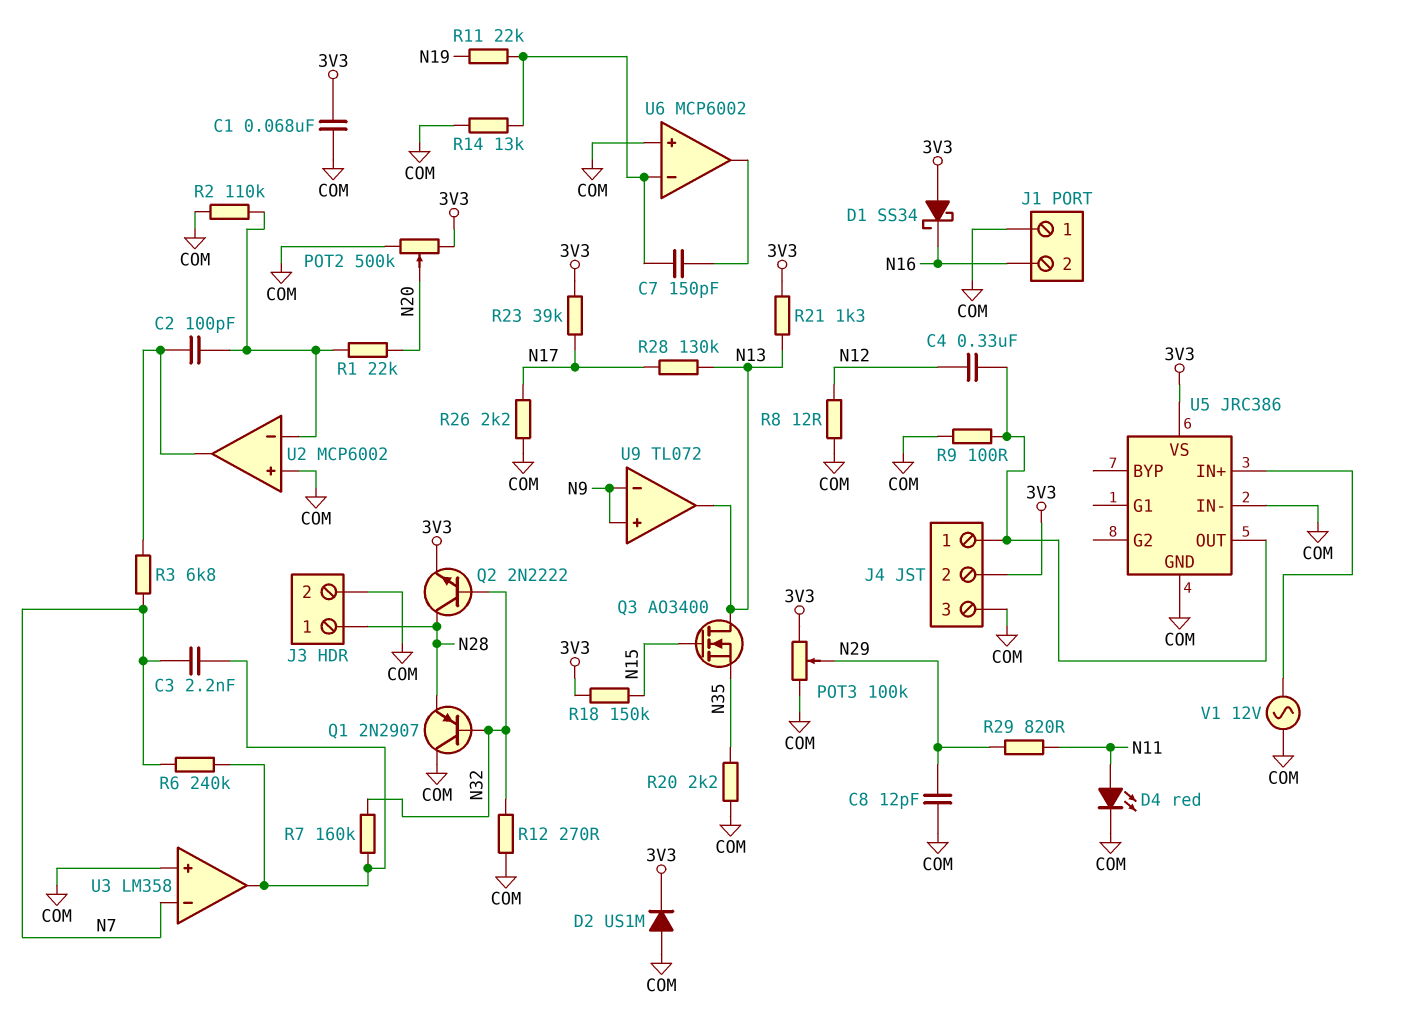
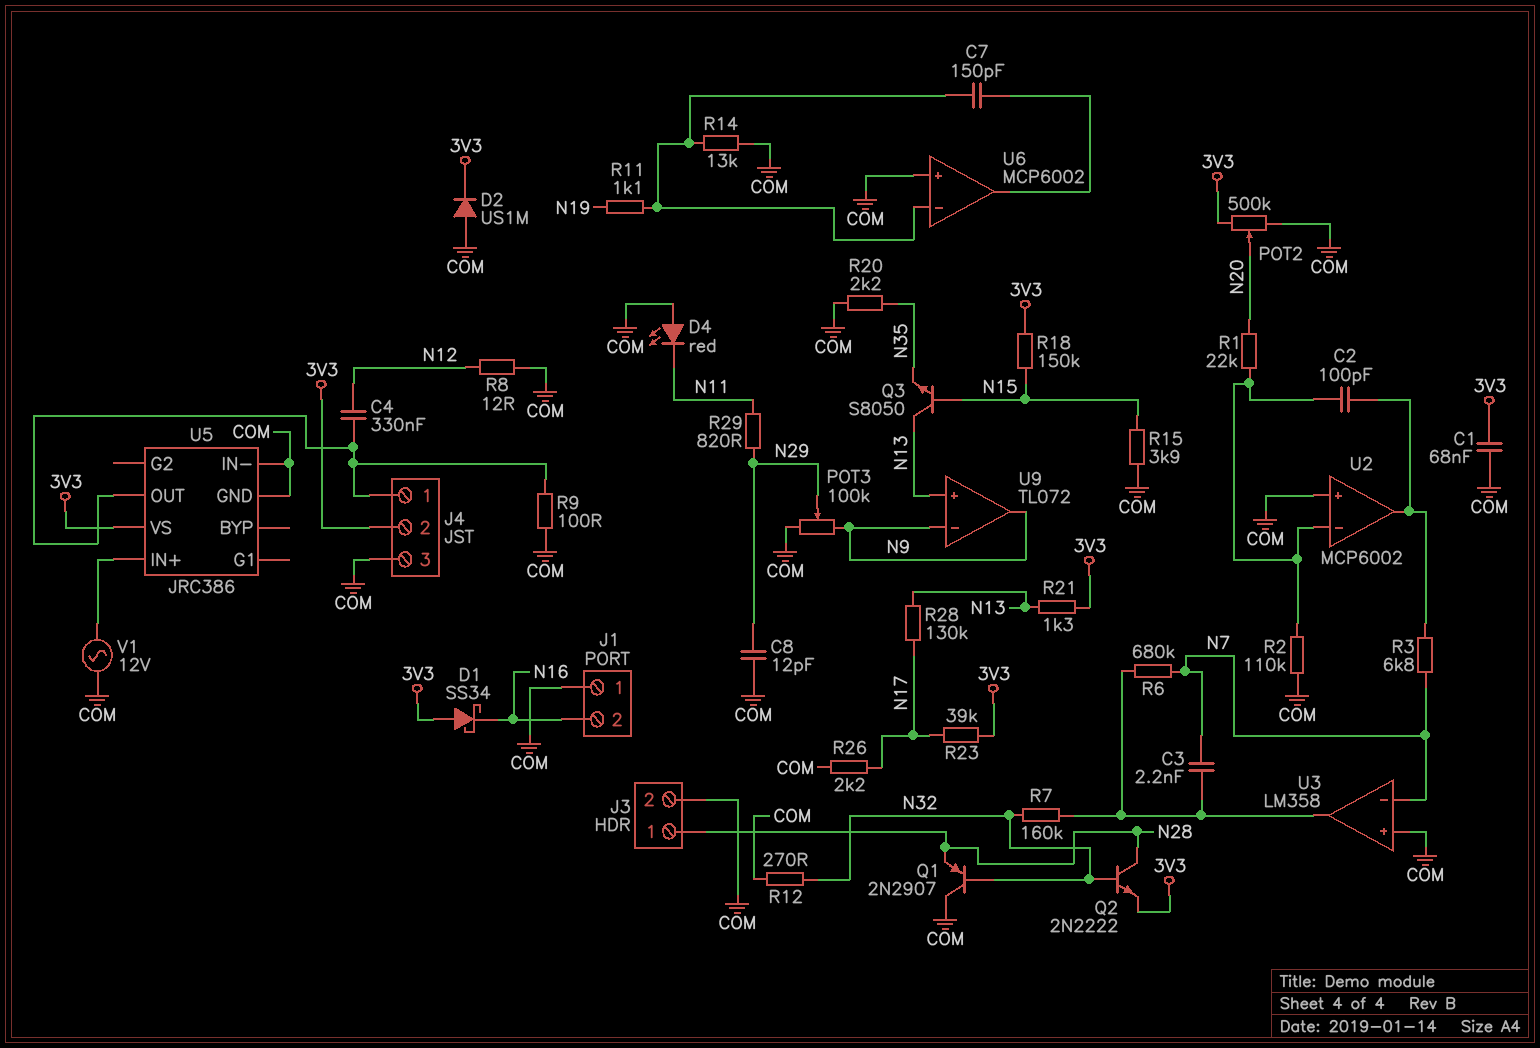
D4: LED red (A N11, K COM) -> LED red (A COM, K N11)
POT3: 100k (3V3, COM, wiper N29) -> 100k (COM, N9, wiper N29)
Q3: NMOS AO3400 (G N15, D N13, S N35) -> NPN S8050 (B N15, C N13, E N35)
R6: 240k (N7, U3/out) -> 680k (N7, U3/out)
R11: 22k (N19, U6/in-) -> 1.1k (N19, U6/in-)
R15: none -> 3.9k (COM, N15)
U9 pin in+: N9 -> N13
U9 pin out: N13 -> N9

